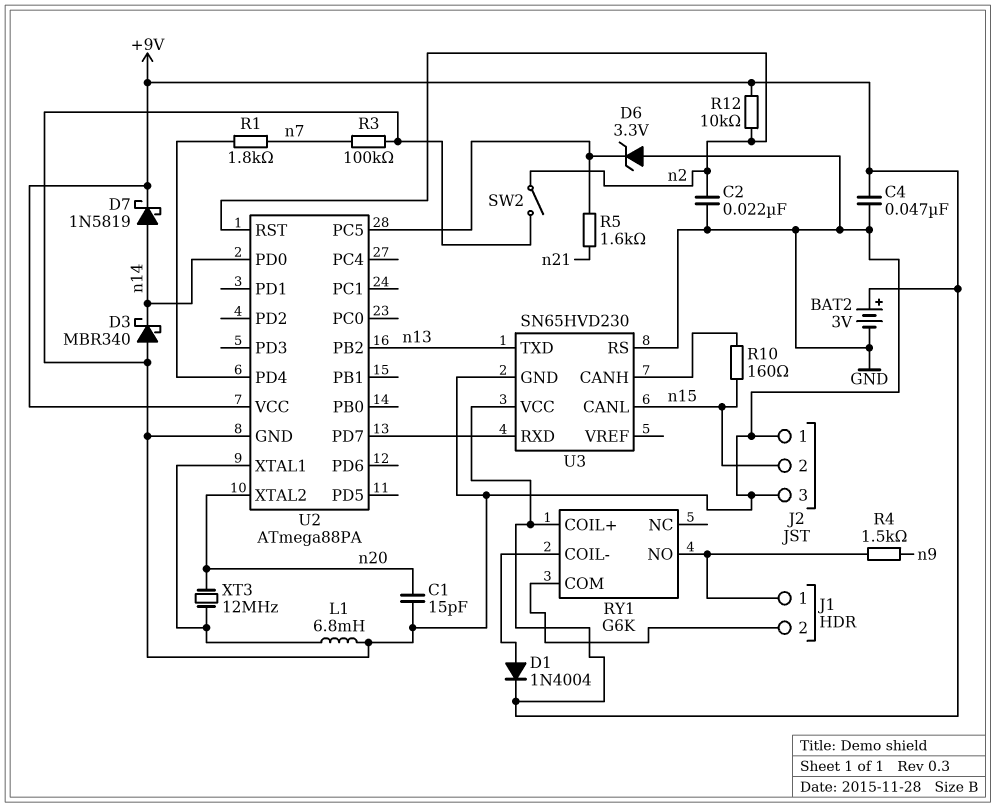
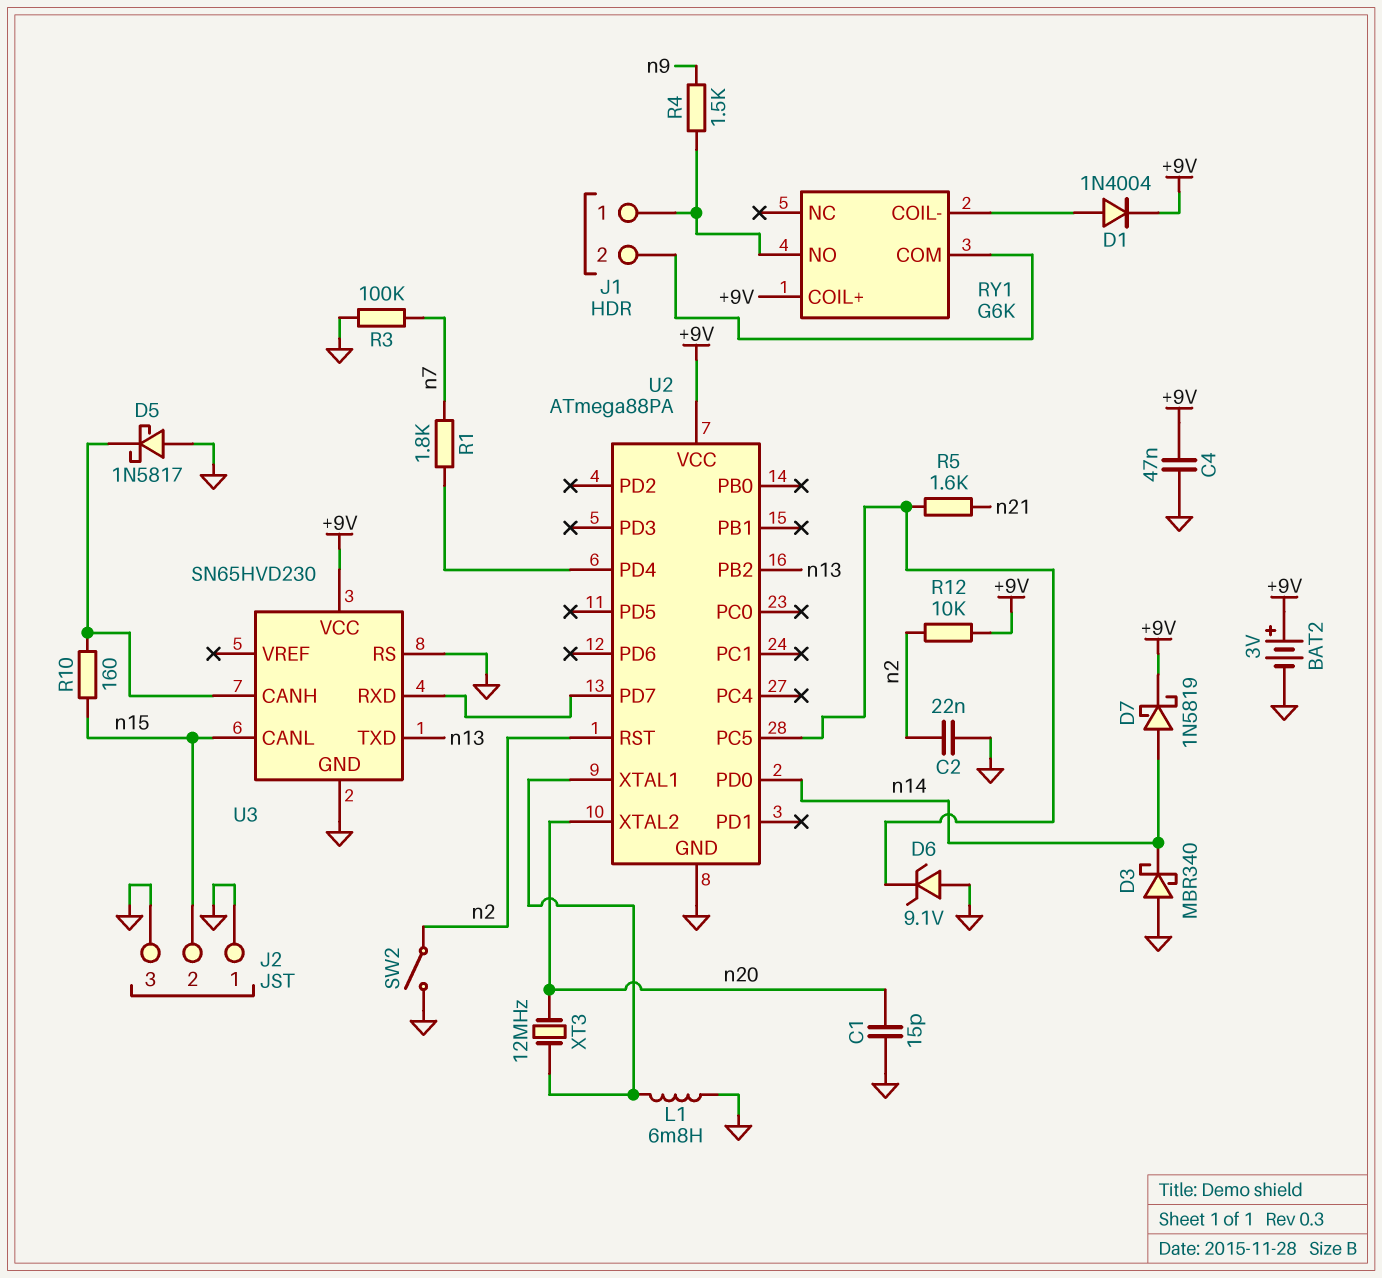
D5: none -> schottky 1N5817 (A GND, K U3/CANH)
D6: zener 3.3V (A GND, K U2/PC5) -> zener 9.1V (A GND, K U2/PC5)

